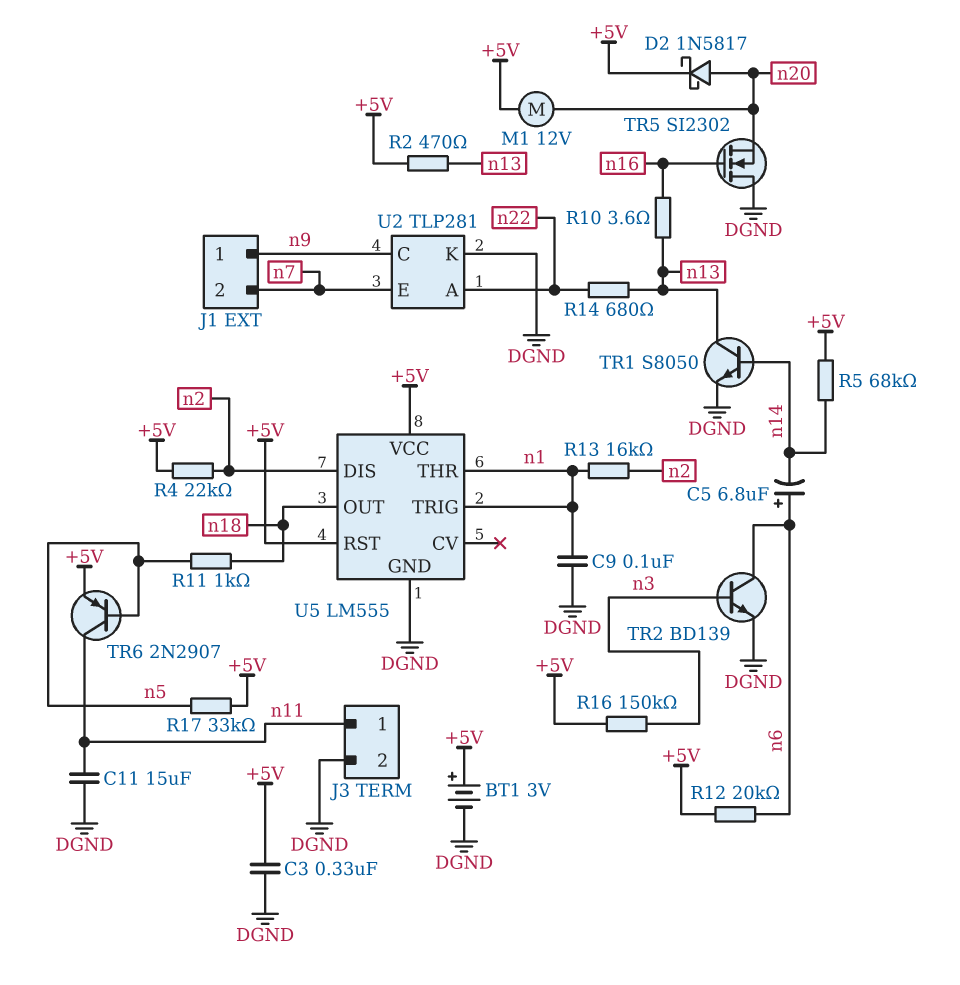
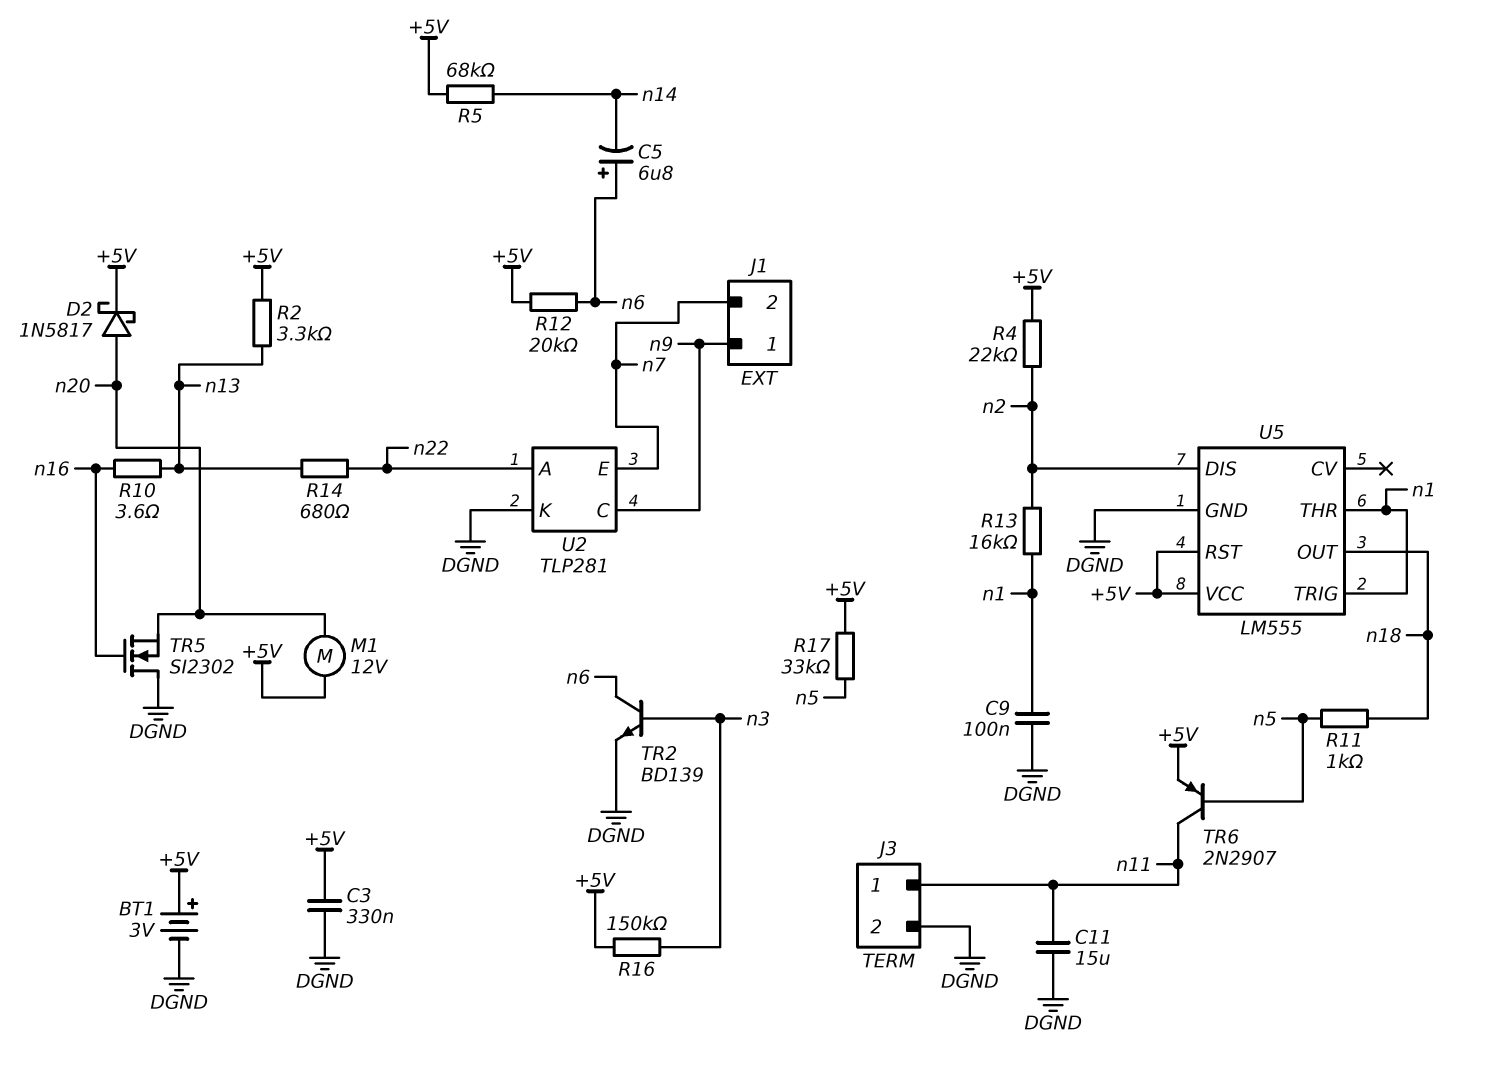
R2: 470 (+5V, n13) -> 3.3k (+5V, n13)
TR1: NPN S8050 (B n14, C n13, E DGND) -> none

